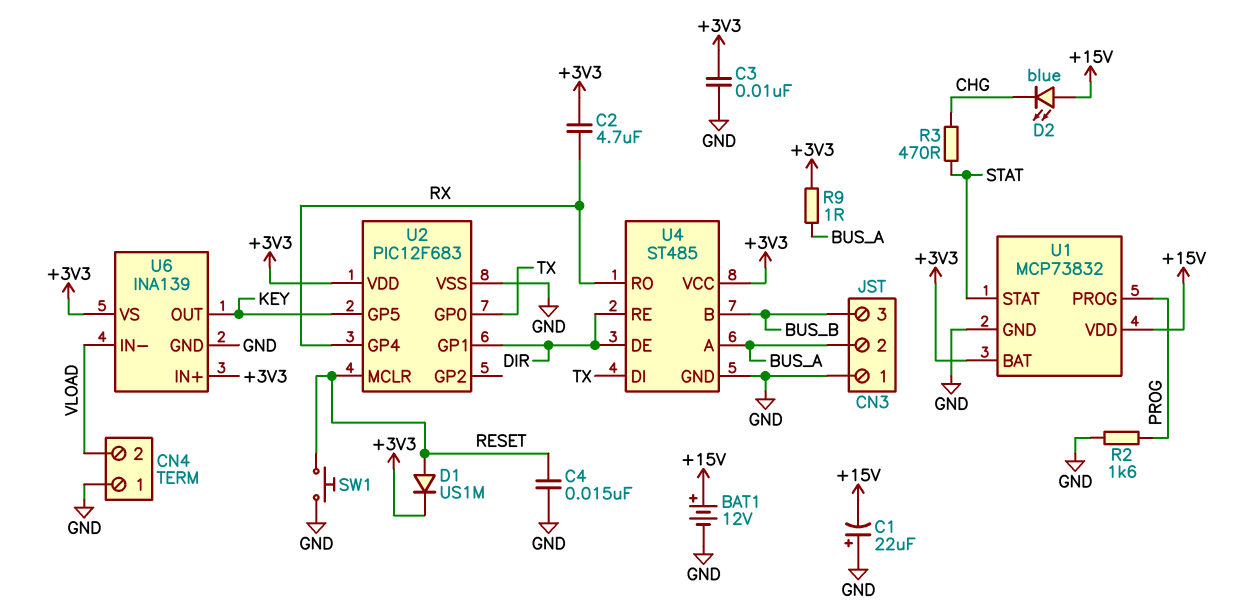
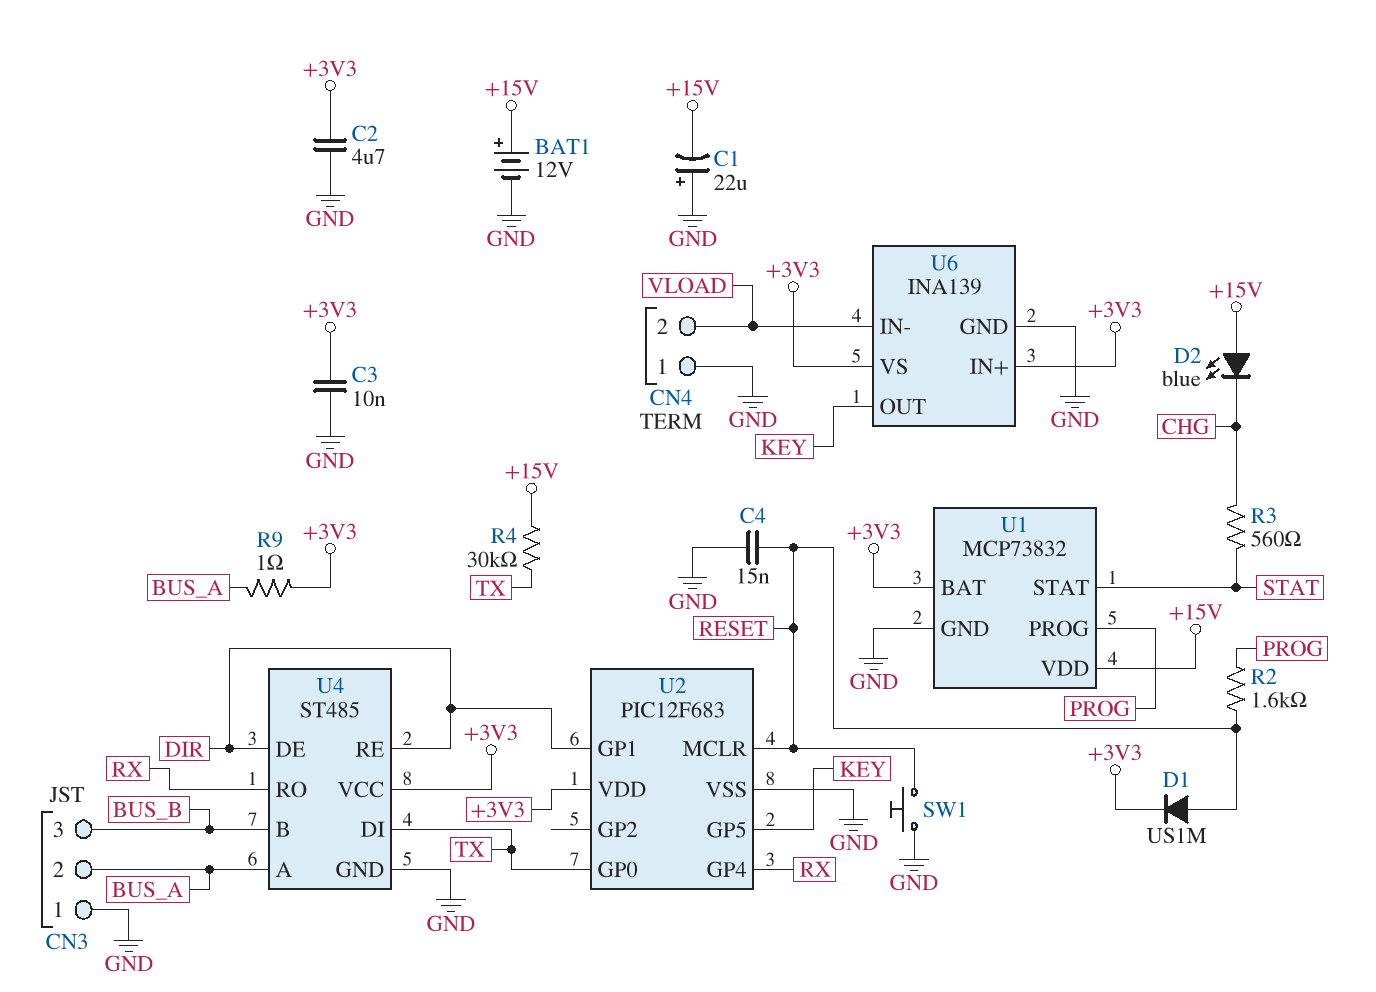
C2: 4.7uF (+3V3, RX) -> 4.7uF (+3V3, GND)
R2: 1.6k (GND, PROG) -> 1.6k (PROG, RESET)
R3: 470 (CHG, STAT) -> 560 (CHG, STAT)
R4: none -> 30k (+15V, TX)

